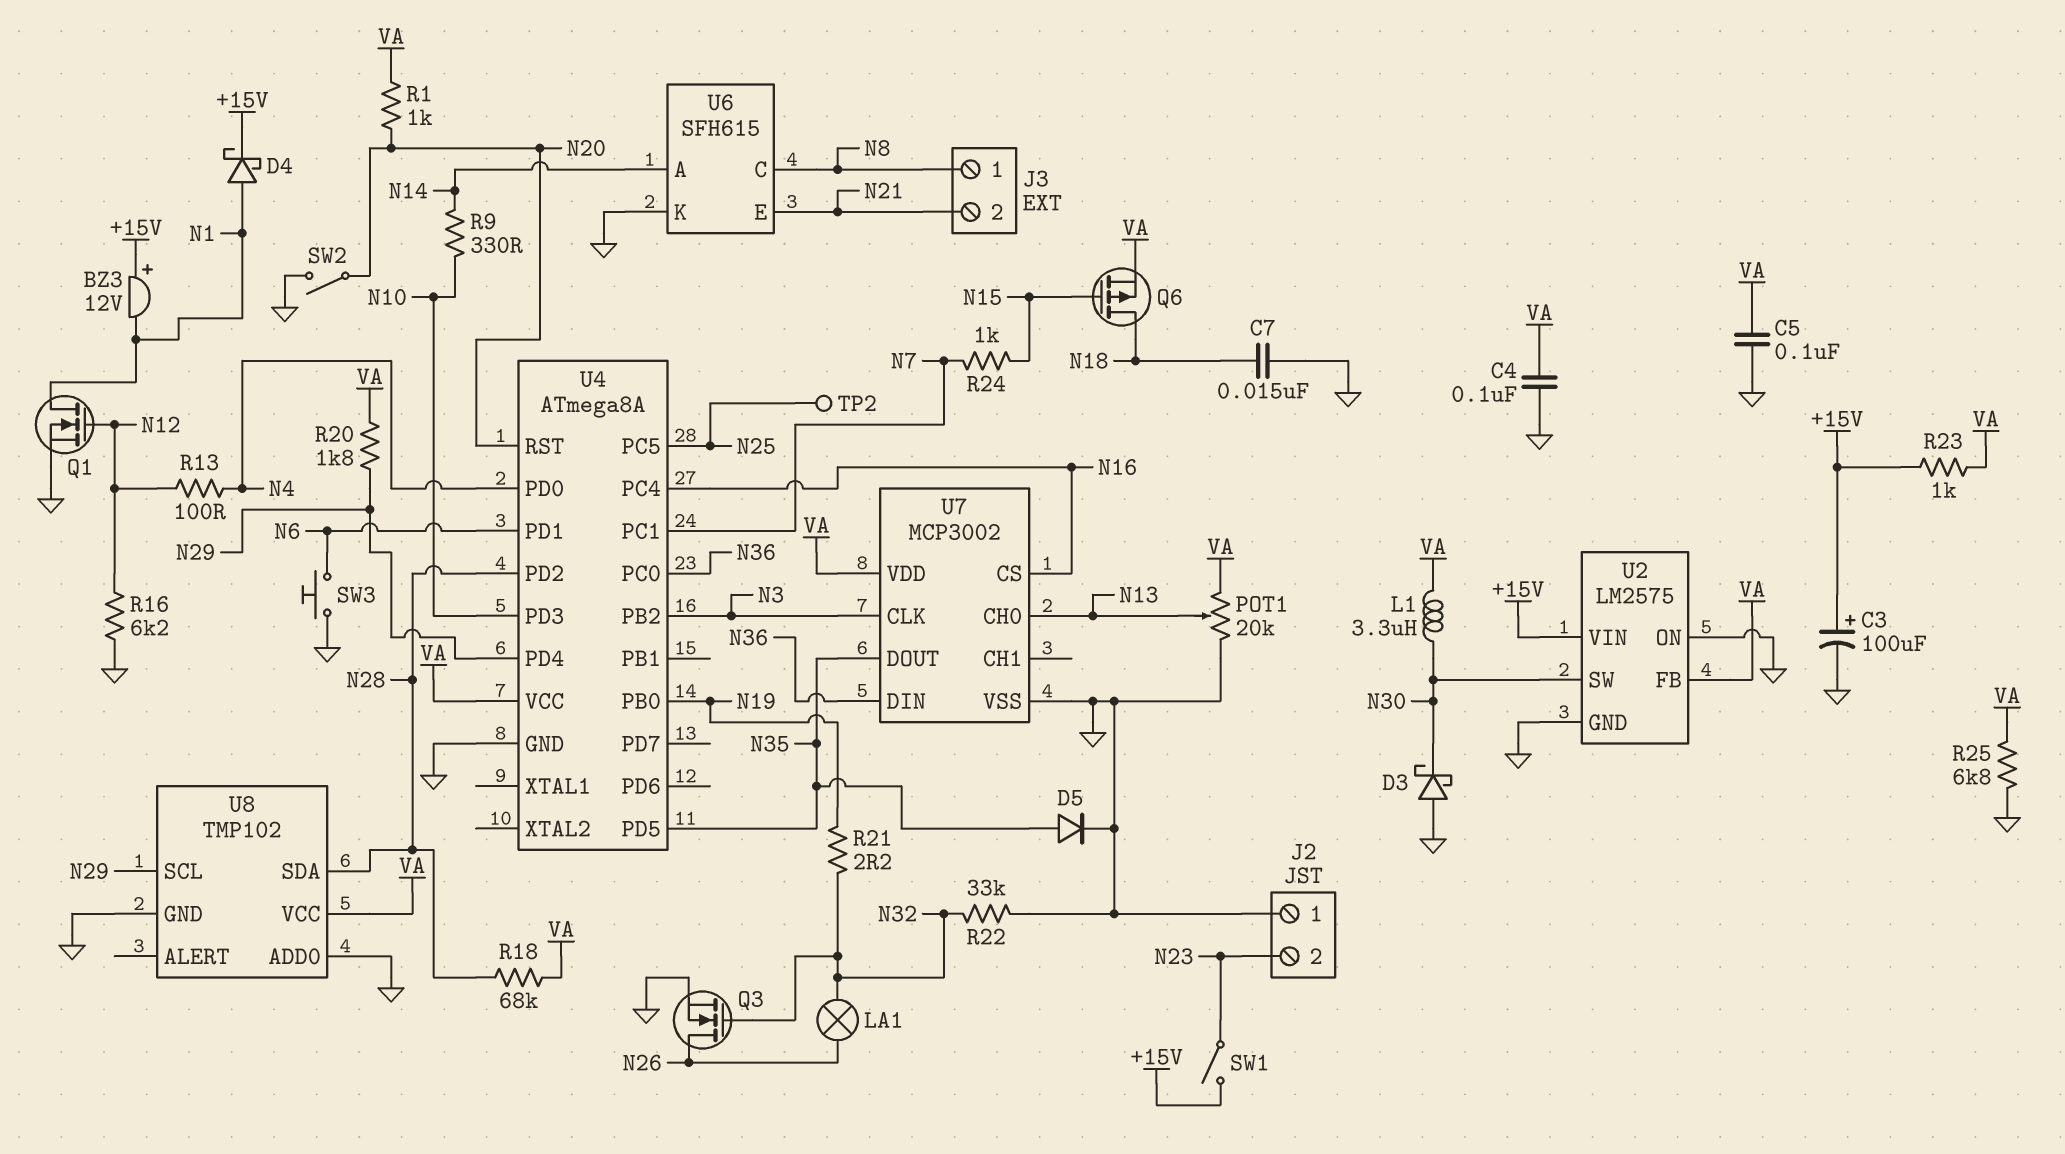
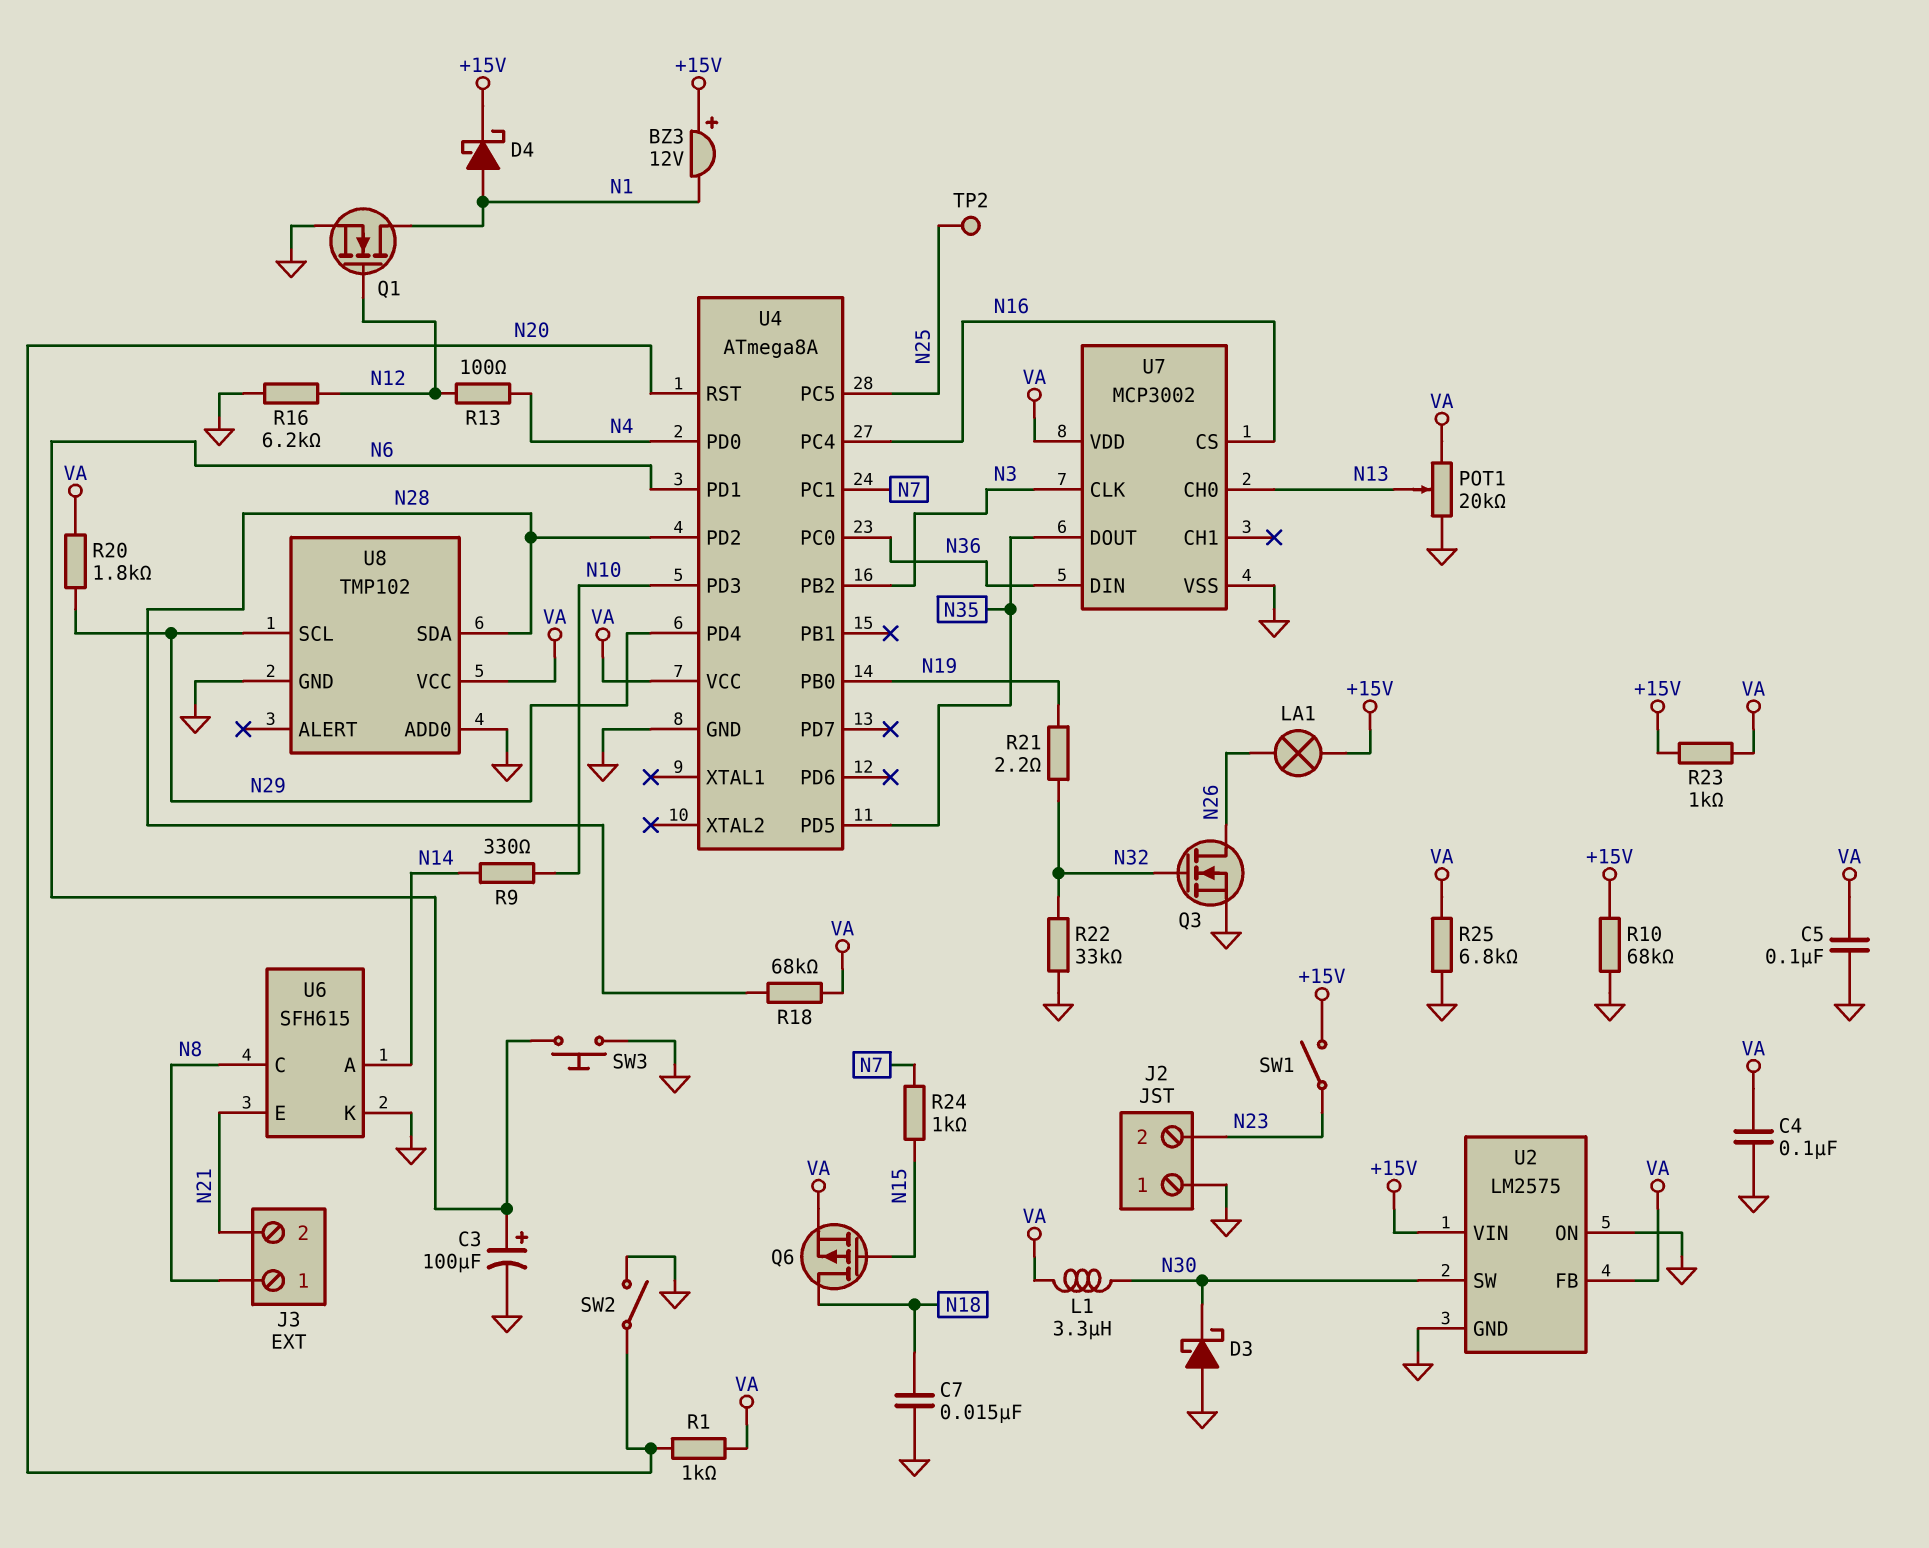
C3: 100uF (plus +15V, minus GND) -> 100uF (plus N6, minus GND)
D5: diode (A N35, K GND) -> none
LA1: lamp (N26, N32) -> lamp (+15V, N26)
R10: none -> 68k (+15V, GND)

